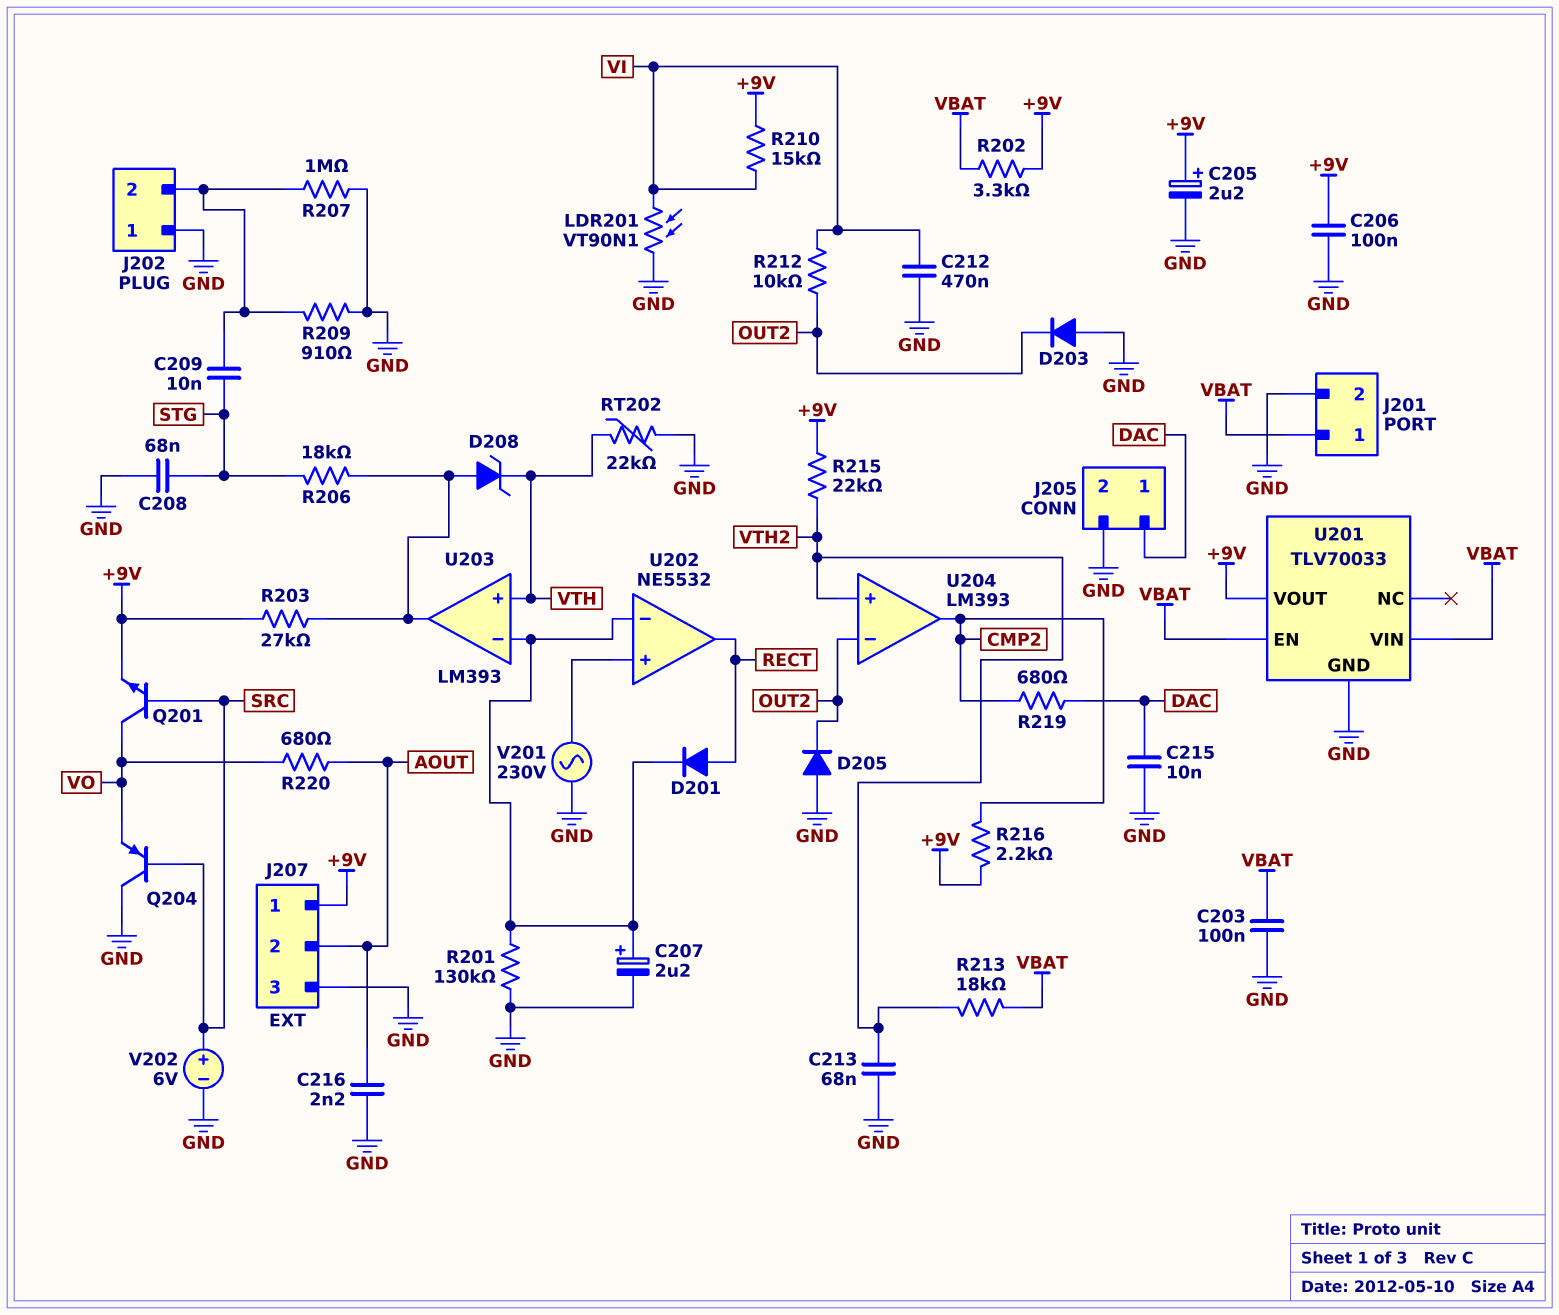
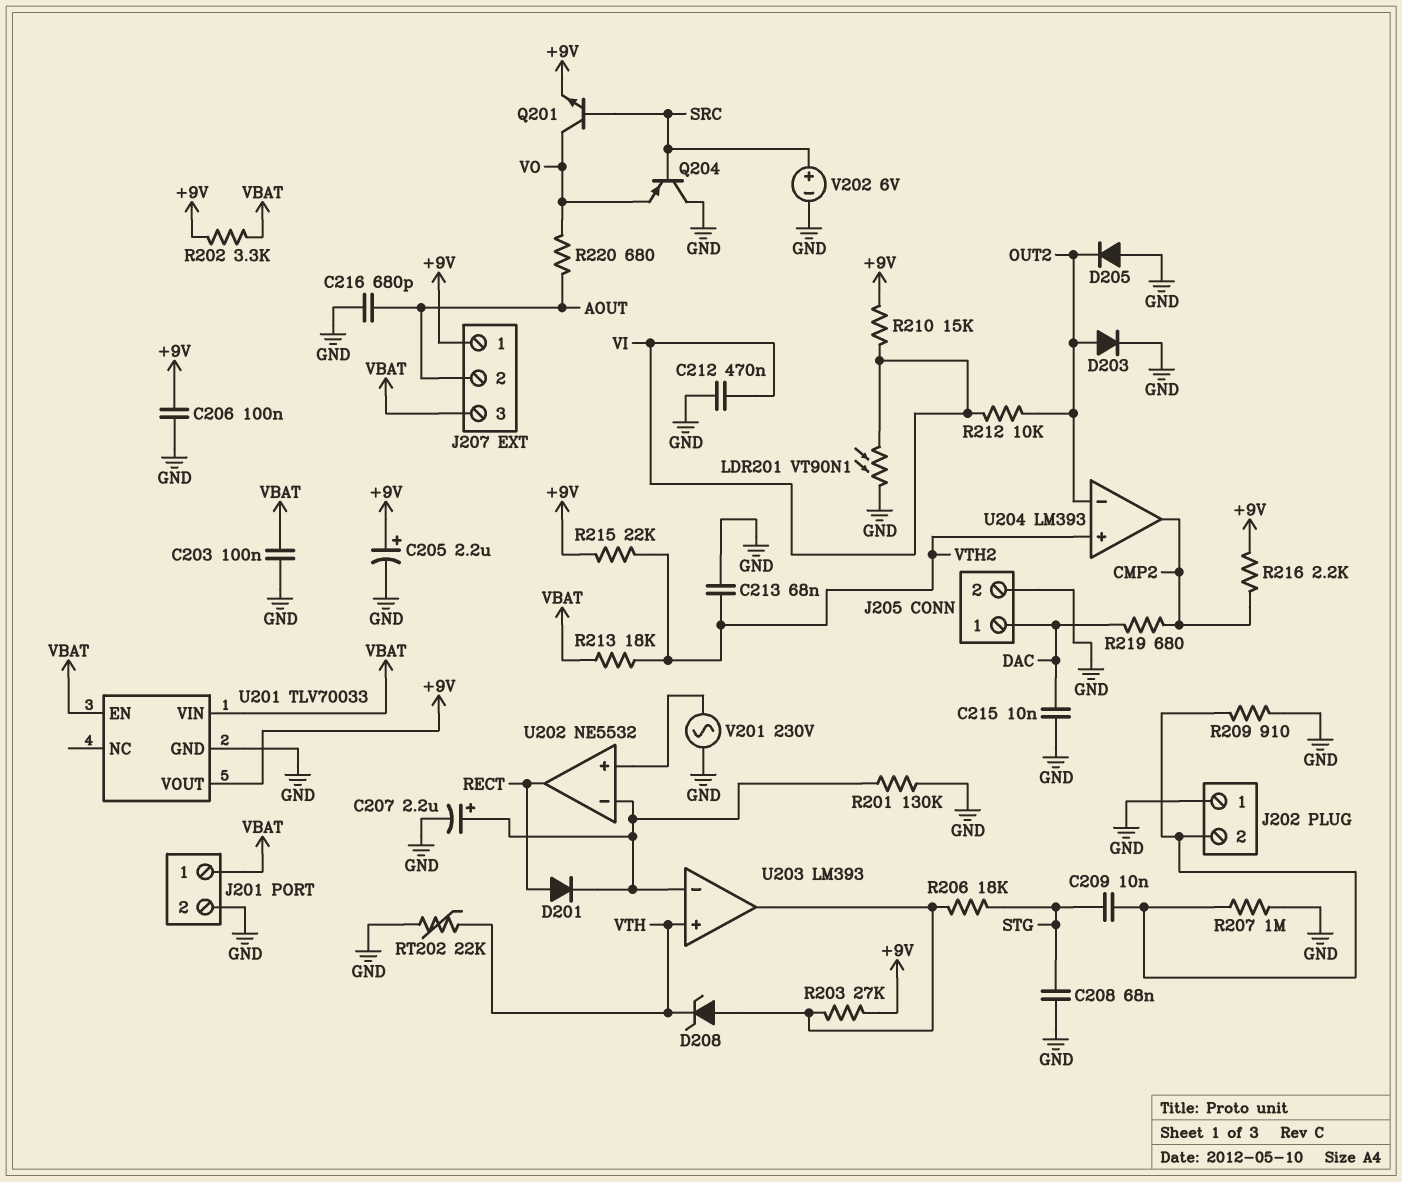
C216: 2.2nF (AOUT, GND) -> 680pF (AOUT, GND)
D203: diode (A GND, K OUT2) -> diode (A OUT2, K GND)
J207 pin 3: GND -> VBAT

